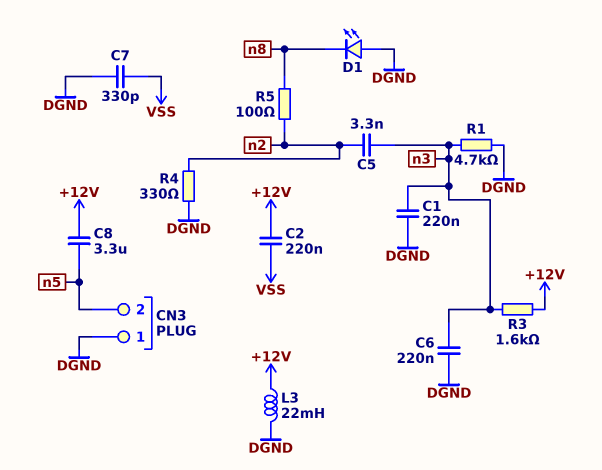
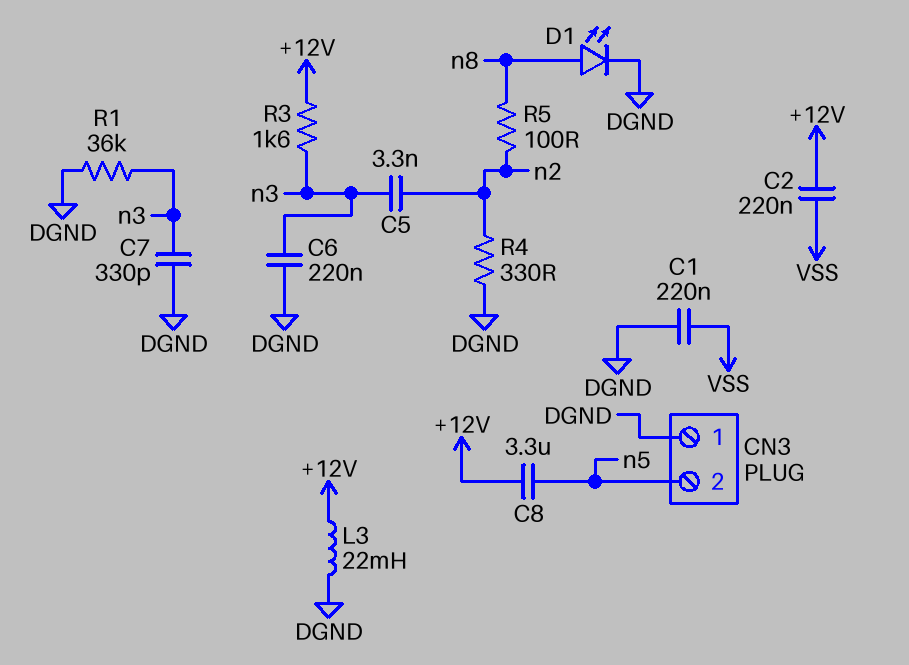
C1: 220nF (DGND, n3) -> 220nF (DGND, VSS)
C7: 330pF (DGND, VSS) -> 330pF (DGND, n3)
D1: LED (A DGND, K n8) -> LED (A n8, K DGND)
R1: 4.7k (DGND, n3) -> 36k (DGND, n3)

